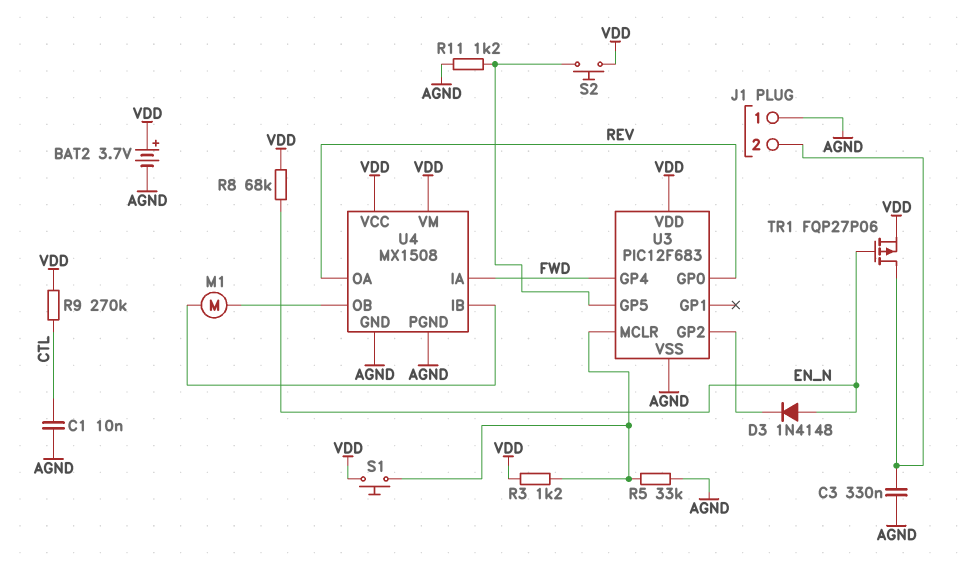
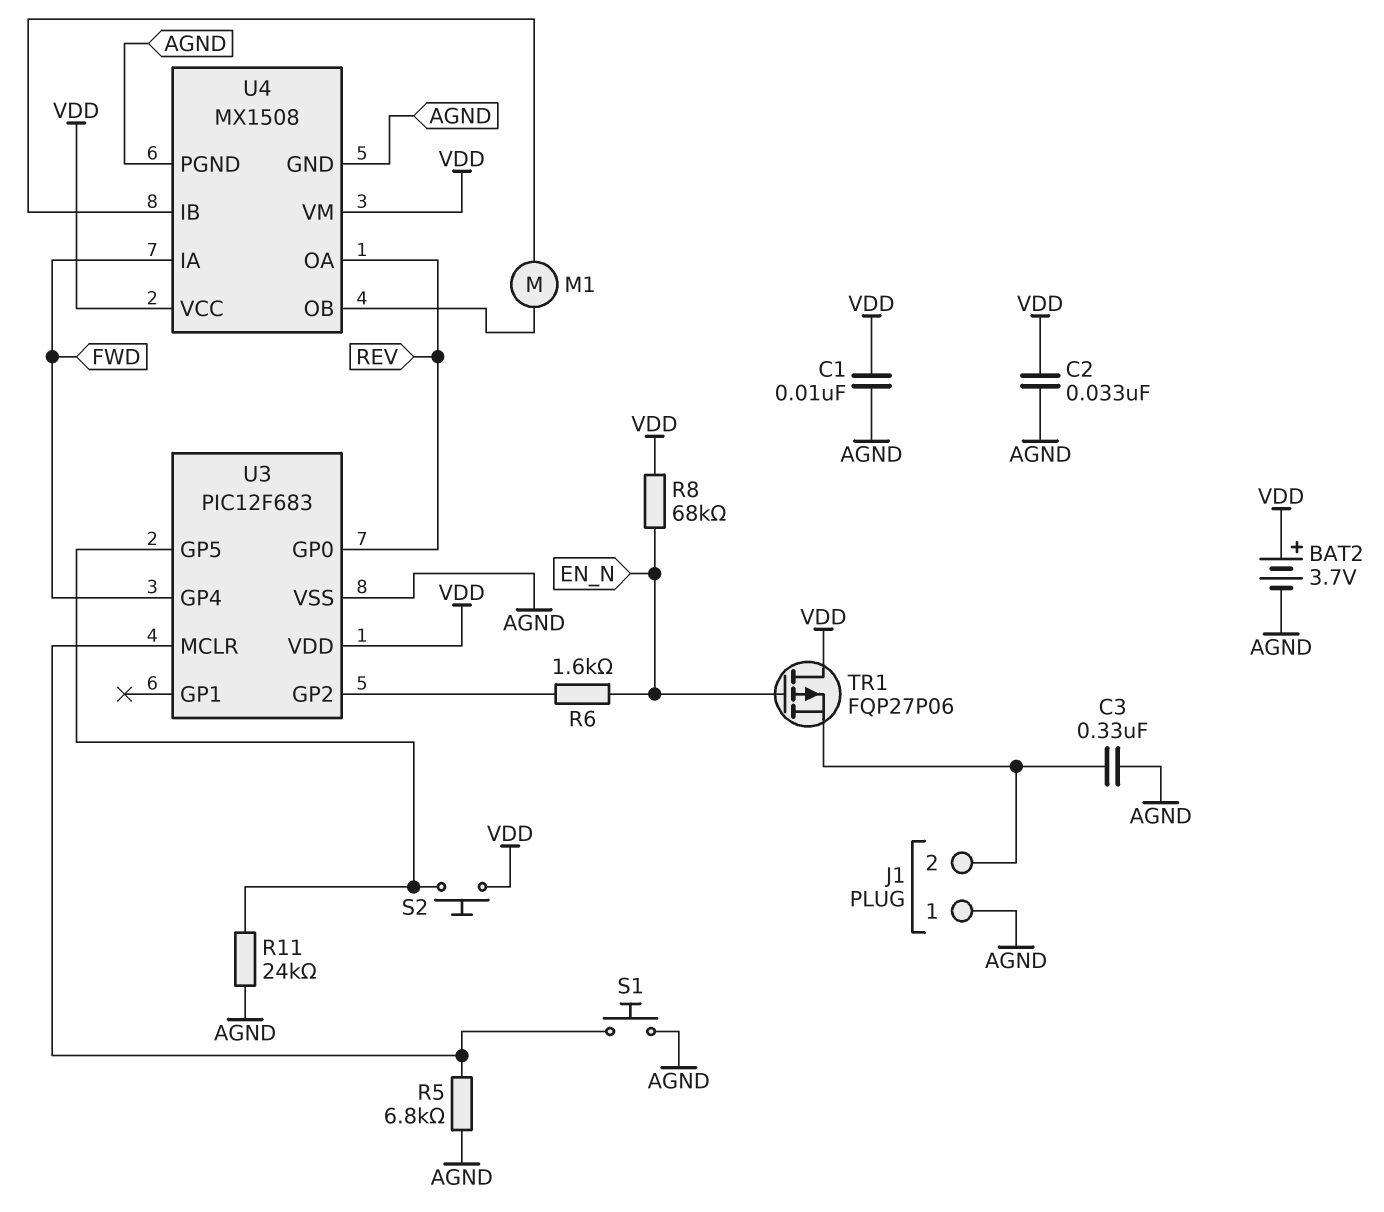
C1: 10nF (AGND, CTL) -> 10nF (AGND, VDD)
C2: none -> 33nF (AGND, VDD)
D3: diode 1N4148 (A EN_N, K U3/GP2) -> none
R3: 1.2k (U3/MCLR, VDD) -> none
R5: 33k (AGND, U3/MCLR) -> 6.8k (AGND, U3/MCLR)
R6: none -> 1.6k (EN_N, U3/GP2)
R9: 270k (CTL, VDD) -> none
R11: 1.2k (AGND, U3/GP5) -> 24k (AGND, U3/GP5)
S1: button (U3/MCLR, VDD) -> button (AGND, U3/MCLR)
TR1: PMOS FQP27P06 (G EN_N, D J1/2, S VDD) -> PMOS FQP27P06 (G EN_N, D VDD, S J1/2)

